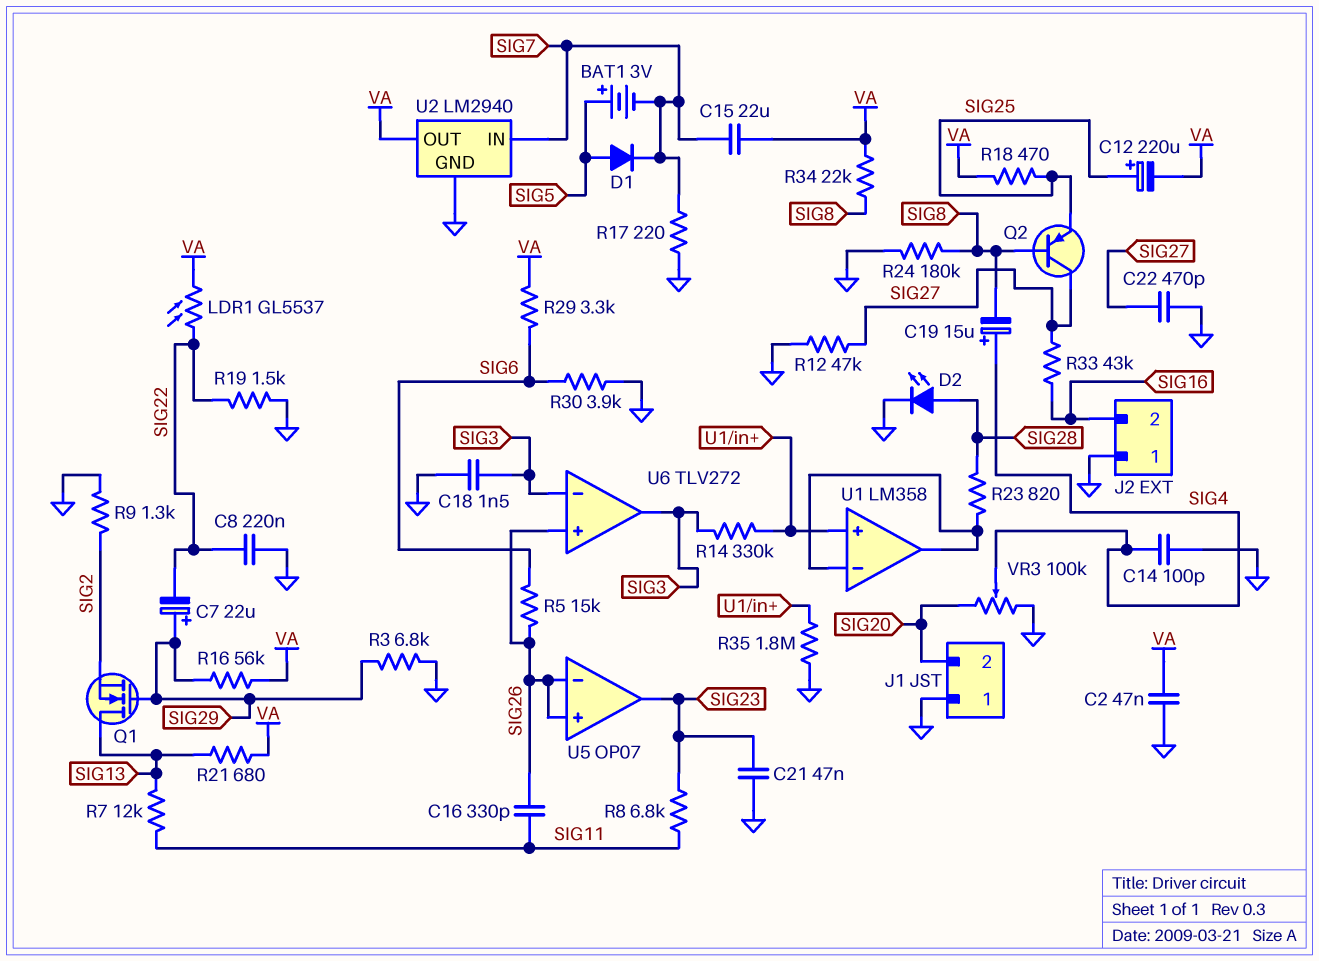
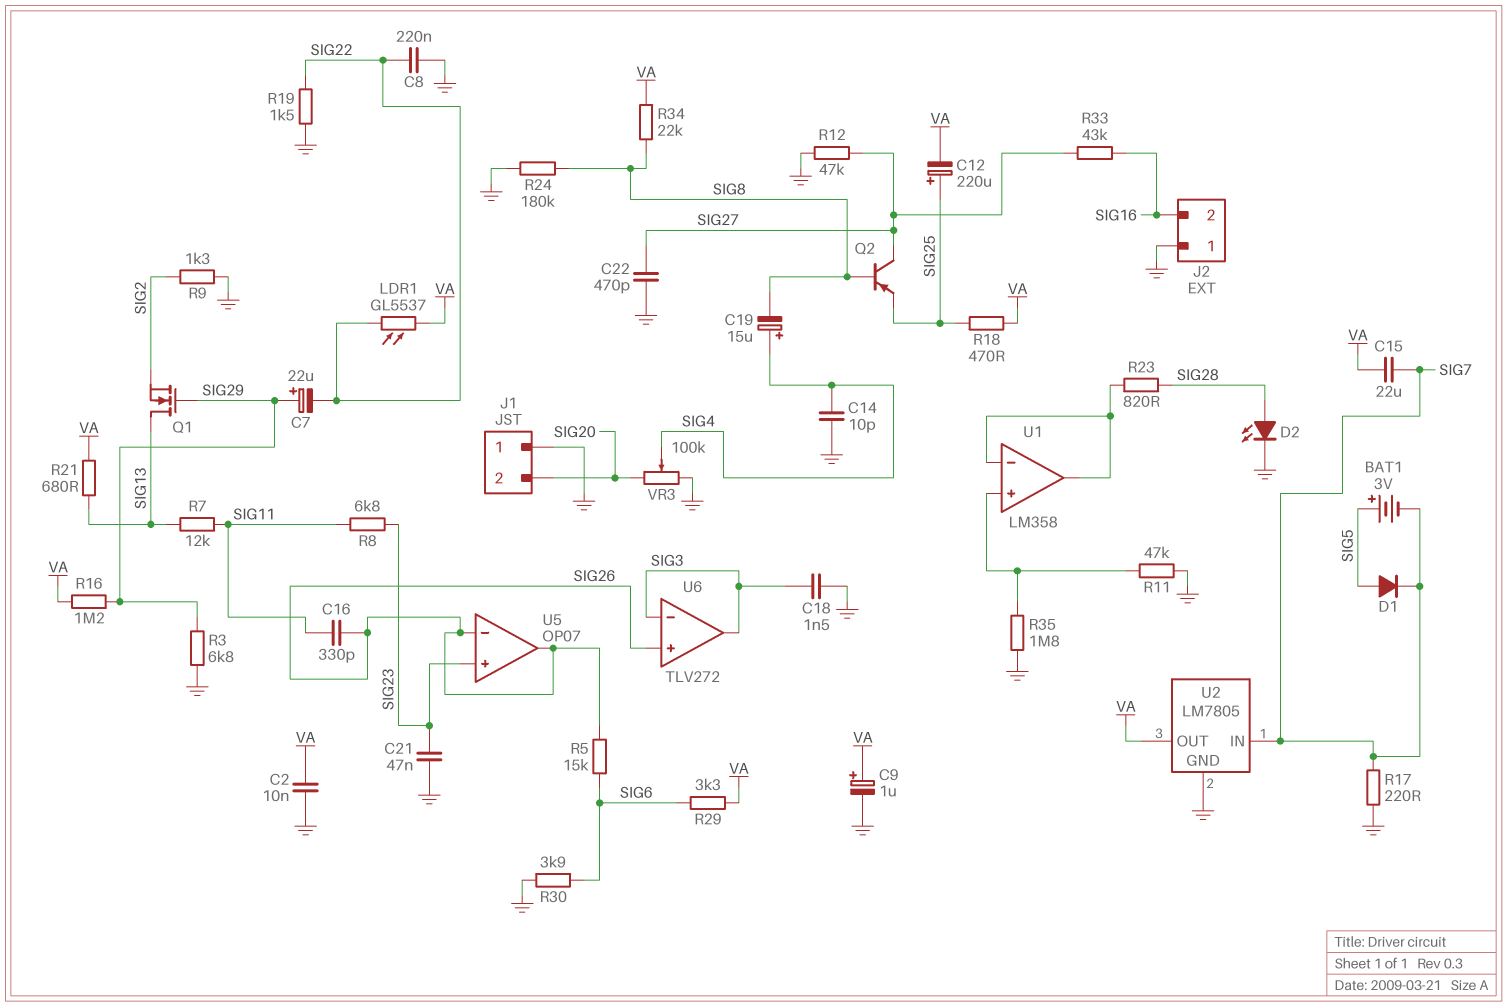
C2: 47nF (GND, VA) -> 10nF (GND, VA)
C9: none -> 1uF (plus VA, minus GND)
C14: 100pF (GND, SIG4) -> 10pF (GND, SIG4)
R11: none -> 47k (GND, U1/in+)
R14: 330k (SIG3, U1/in+) -> none
R16: 56k (SIG29, VA) -> 1.2M (SIG29, VA)
U2: LM2940 -> LM7805
U5 pin in+: SIG26 -> SIG23
U5 pin out: SIG23 -> SIG26

